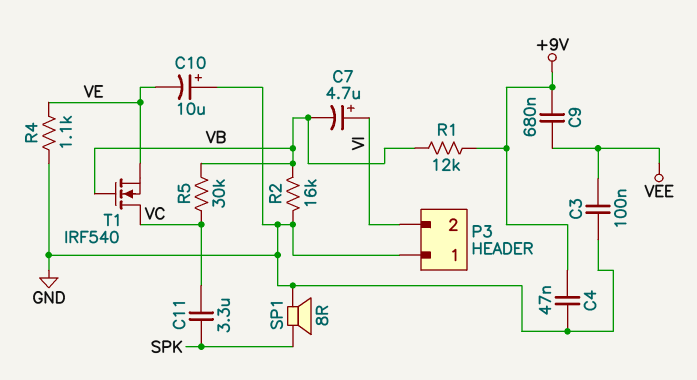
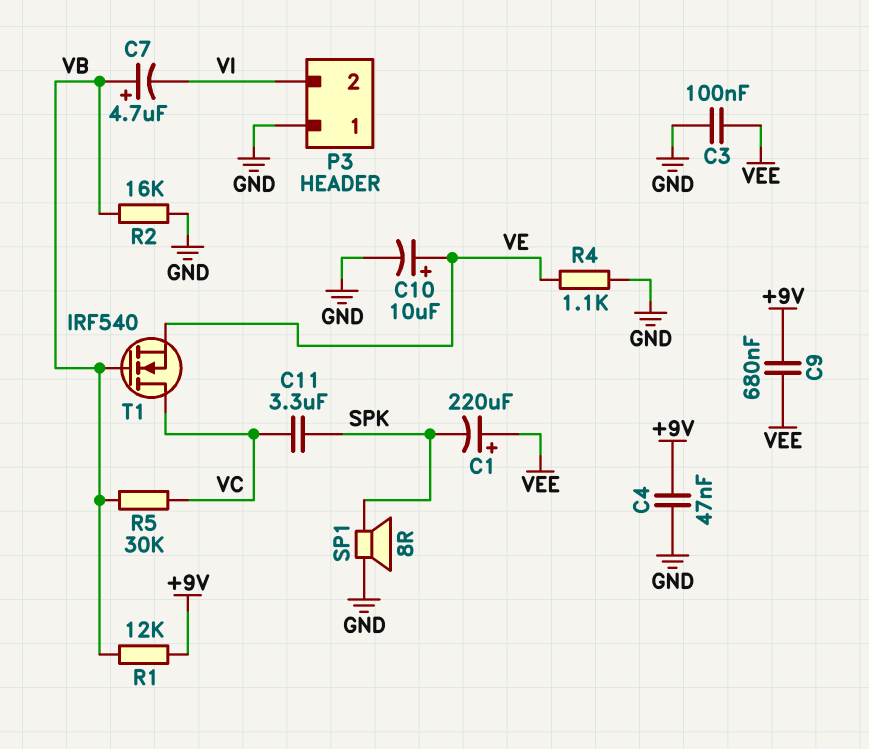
C1: none -> 220uF (plus VEE, minus SPK)
C7: 4.7uF (plus VI, minus VB) -> 4.7uF (plus VB, minus VI)
C10: 10uF (plus GND, minus VE) -> 10uF (plus VE, minus GND)

